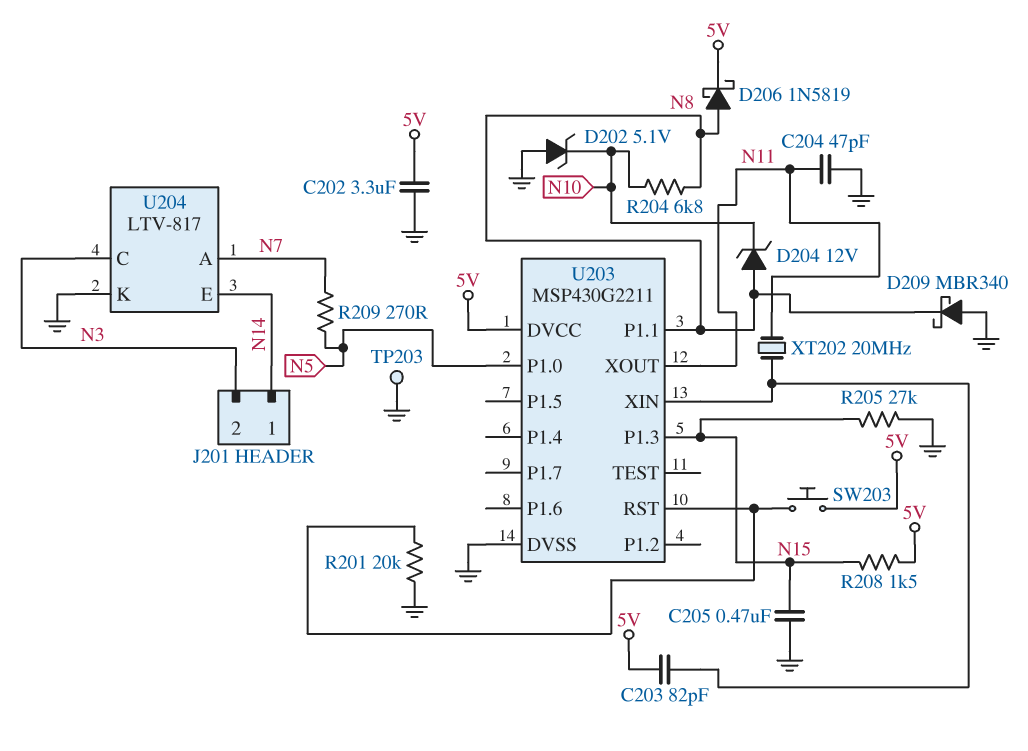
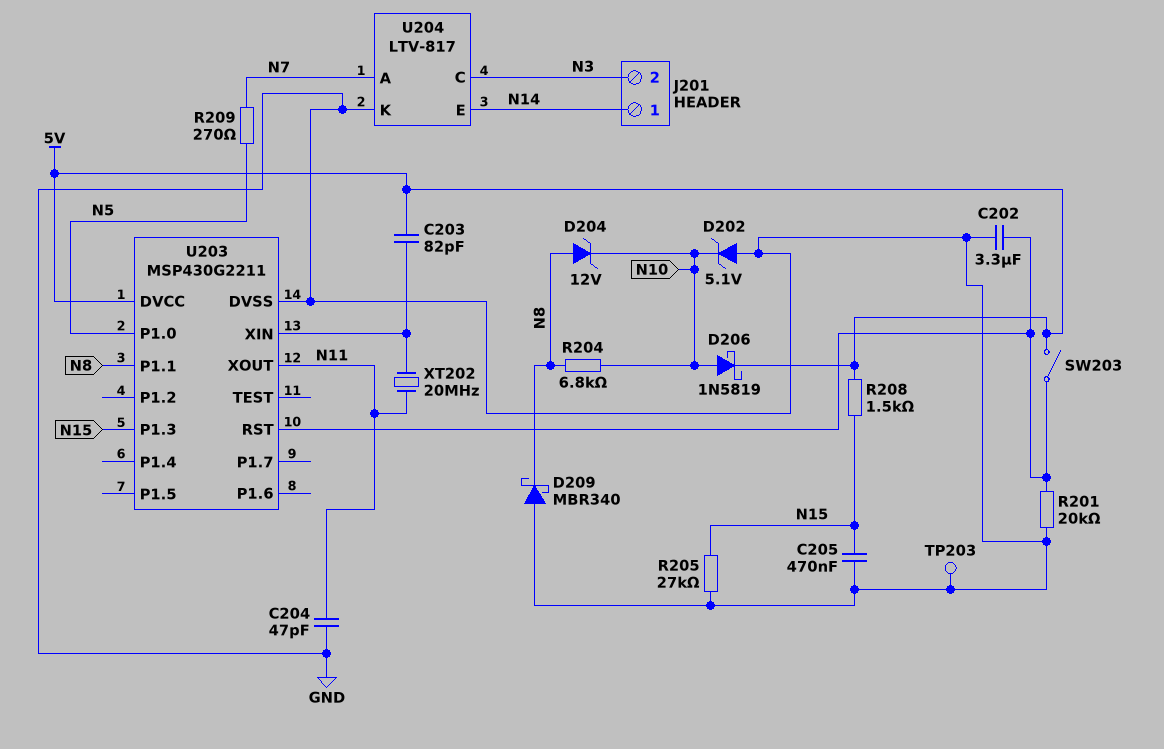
C202: 3.3uF (5V, GND) -> 3.3uF (GND, U203/RST)
D206: schottky 1N5819 (A N8, K 5V) -> schottky 1N5819 (A N10, K 5V)
SW203: button (5V, U203/RST) -> switch (5V, U203/RST)

